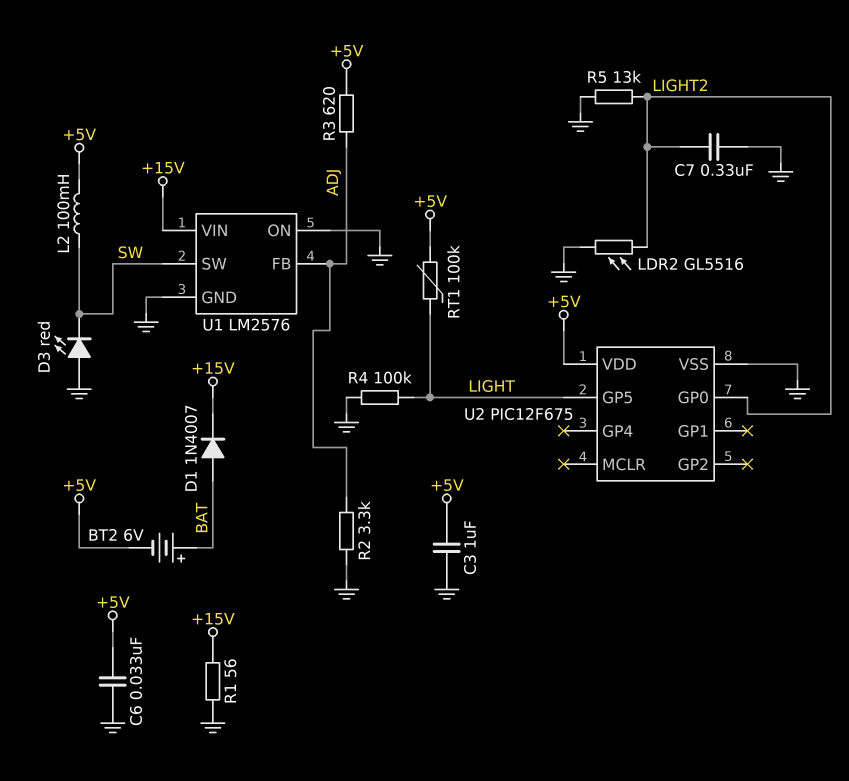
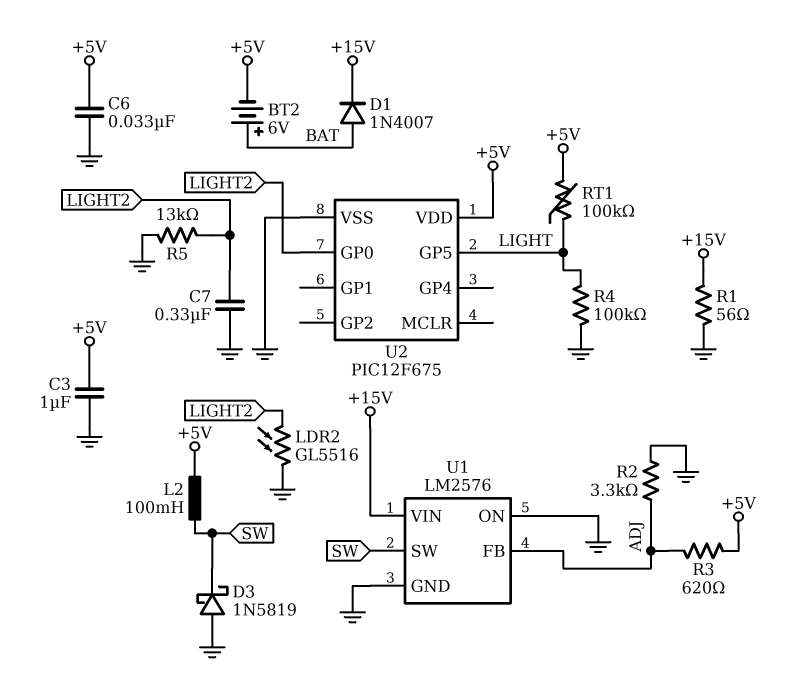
D3: LED red (A GND, K SW) -> schottky 1N5819 (A GND, K SW)

